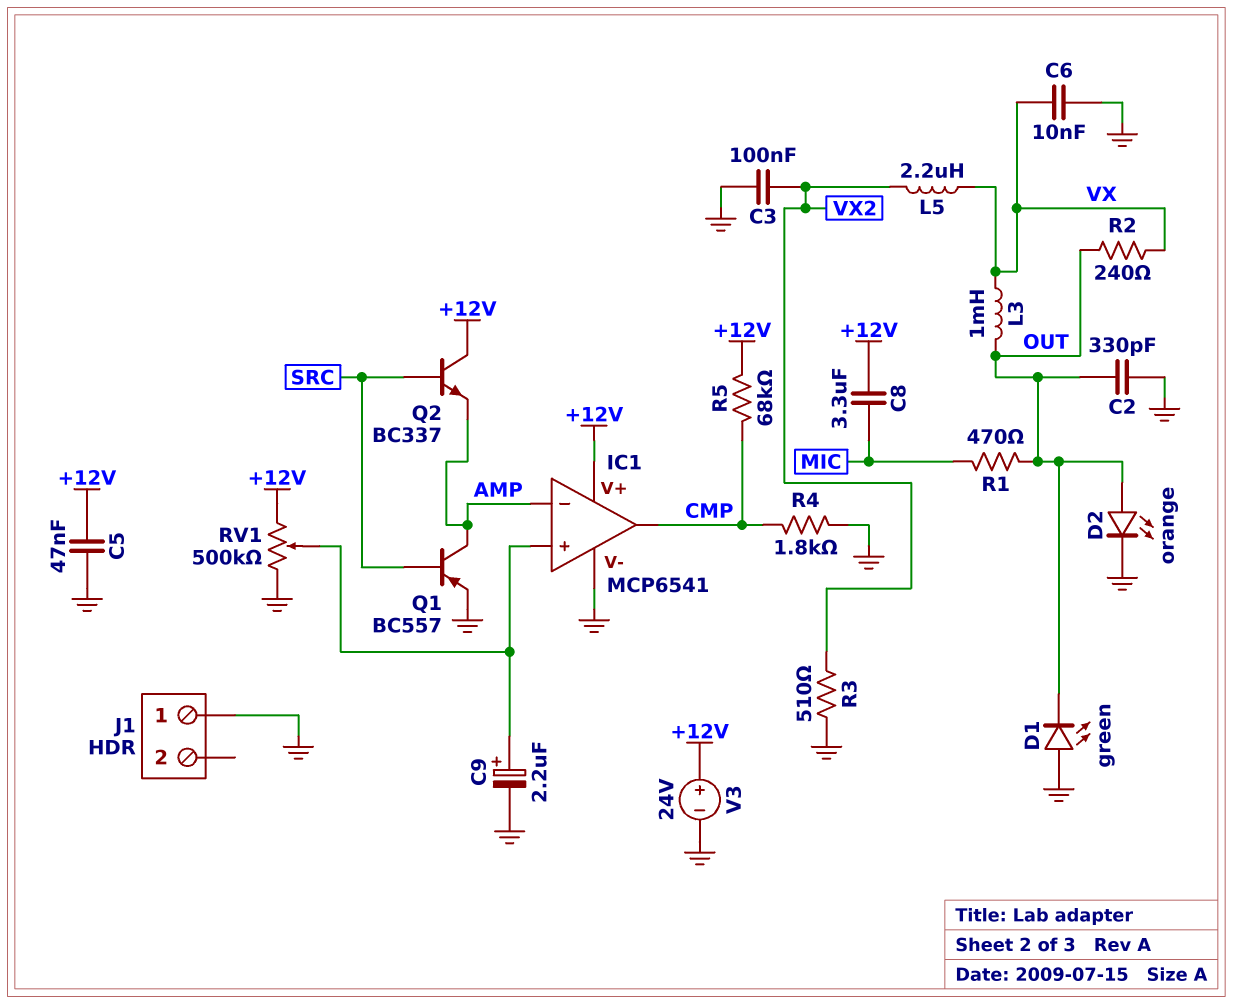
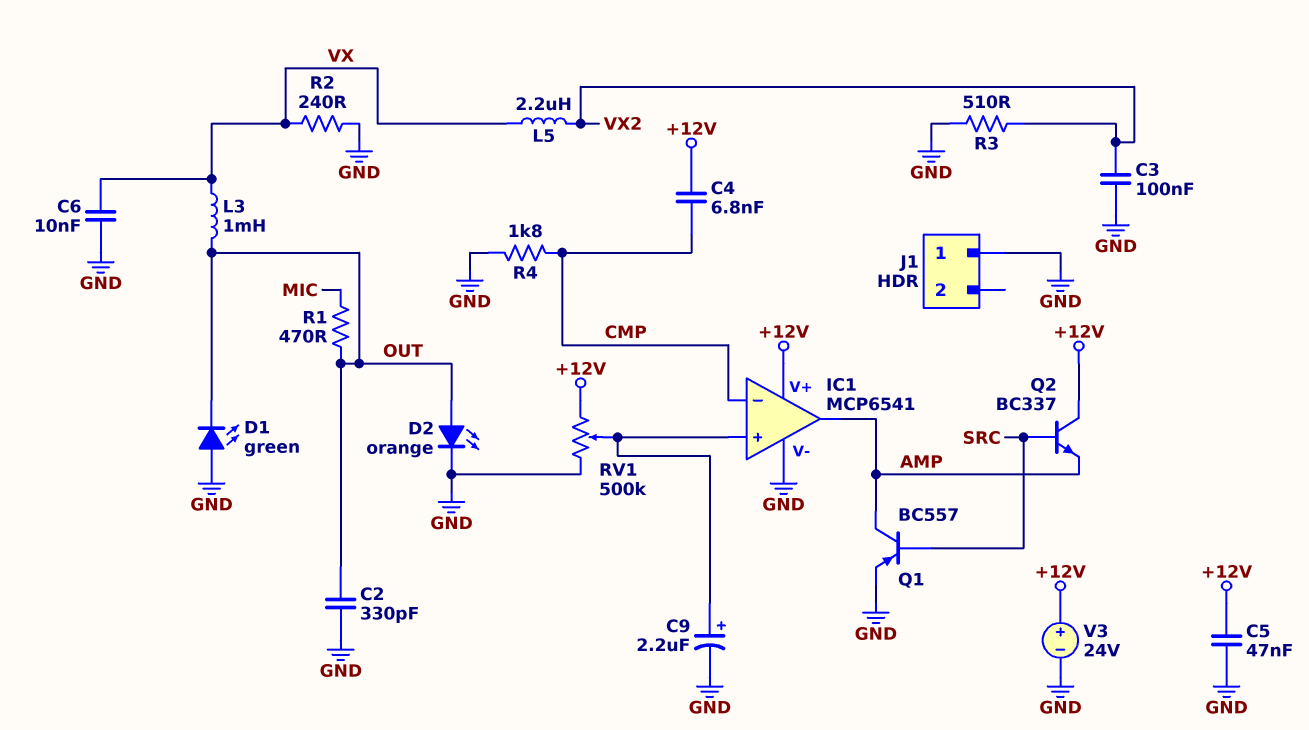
C4: none -> 6.8nF (+12V, CMP)
C8: 3.3uF (+12V, MIC) -> none
IC1 pin in-: AMP -> CMP
IC1 pin out: CMP -> AMP
R2: 240 (OUT, VX) -> 240 (GND, VX)
R5: 68k (+12V, CMP) -> none

